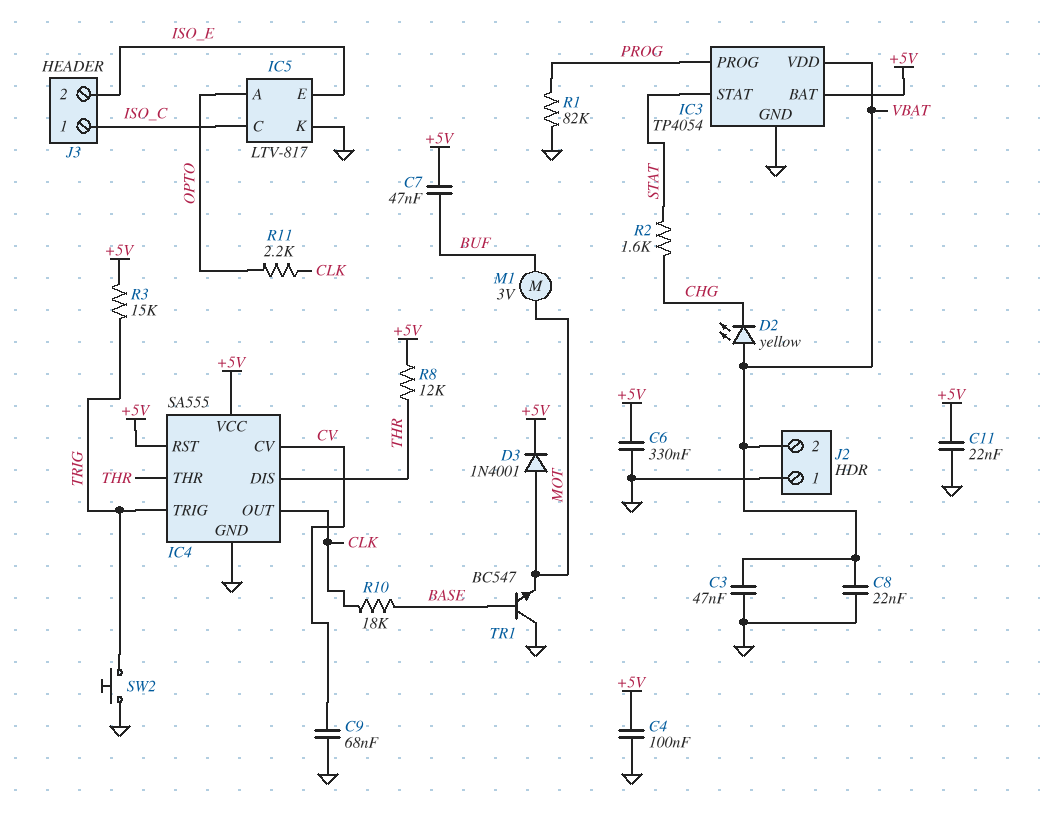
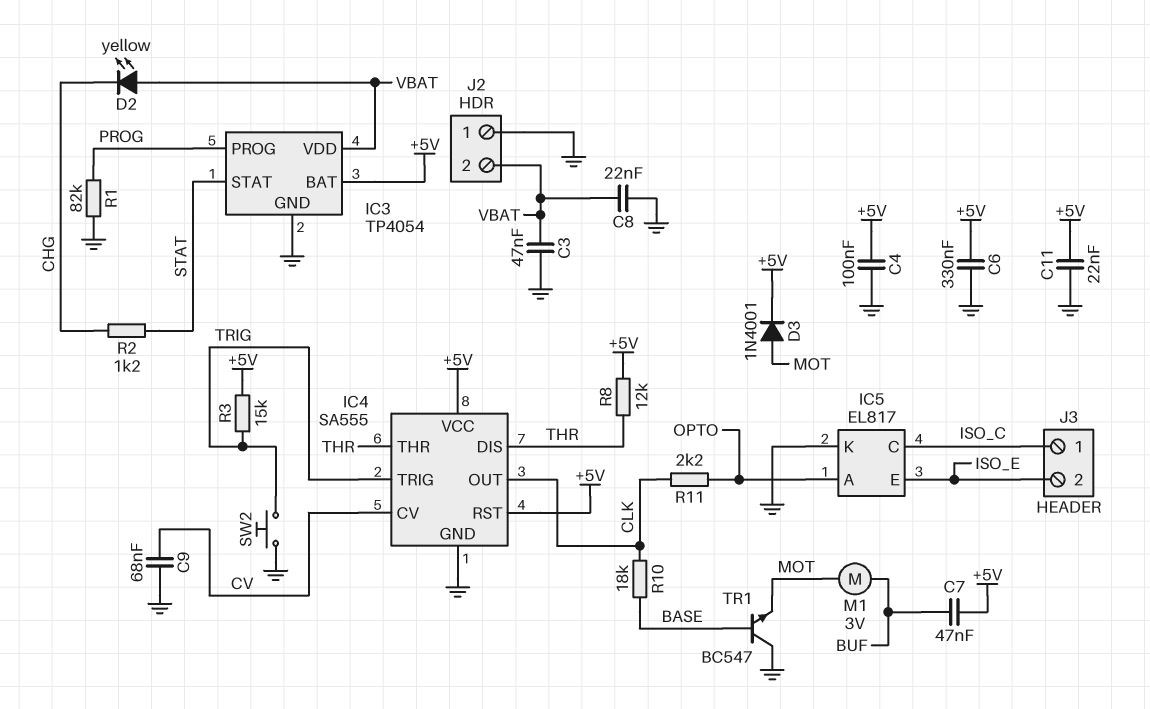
IC5: LTV-817 -> EL817
R2: 1.6k (CHG, STAT) -> 1.2k (CHG, STAT)

